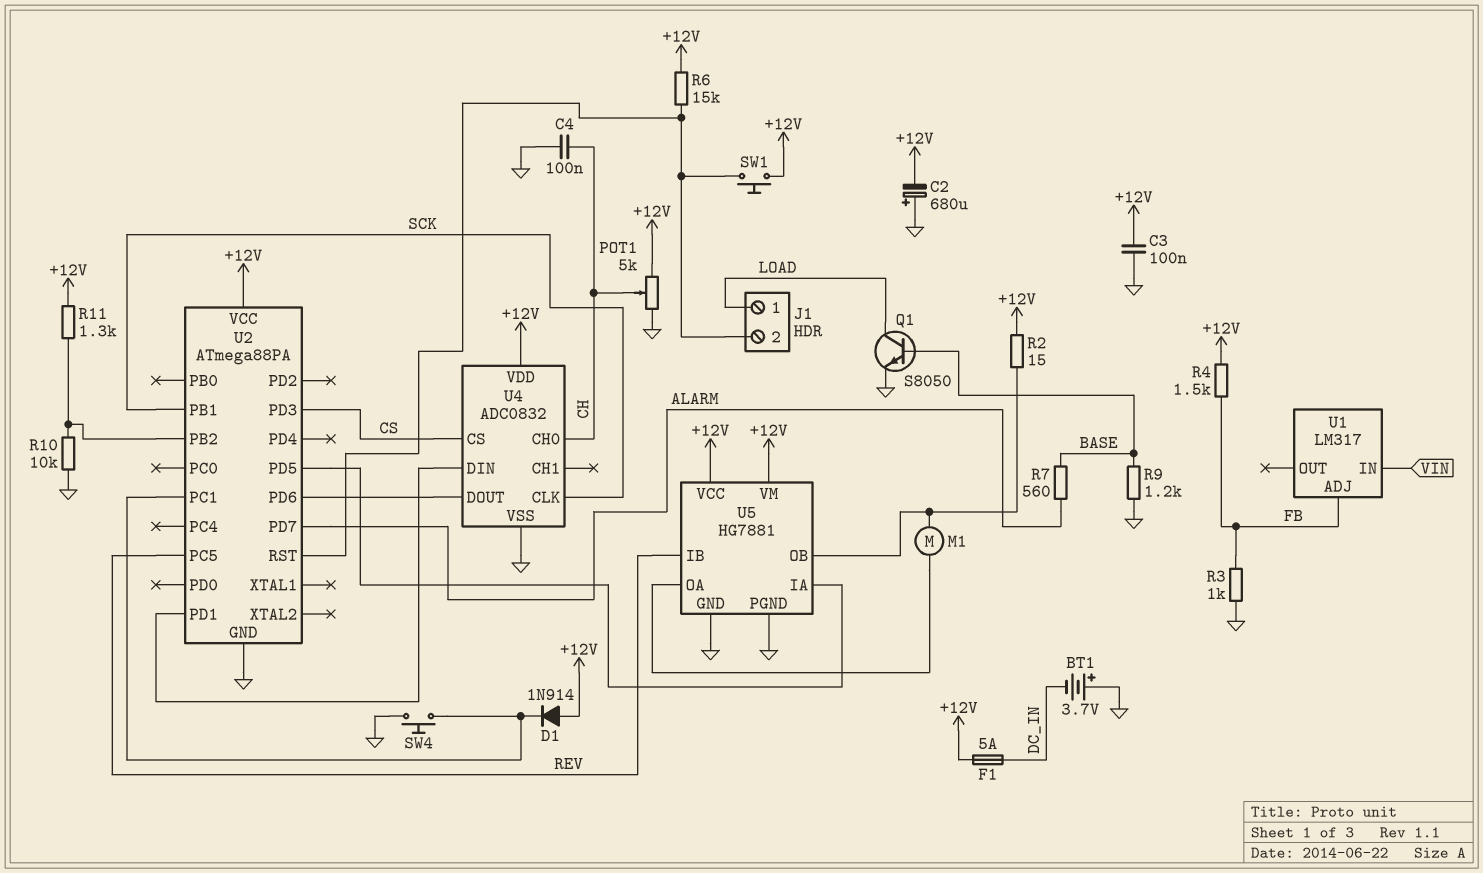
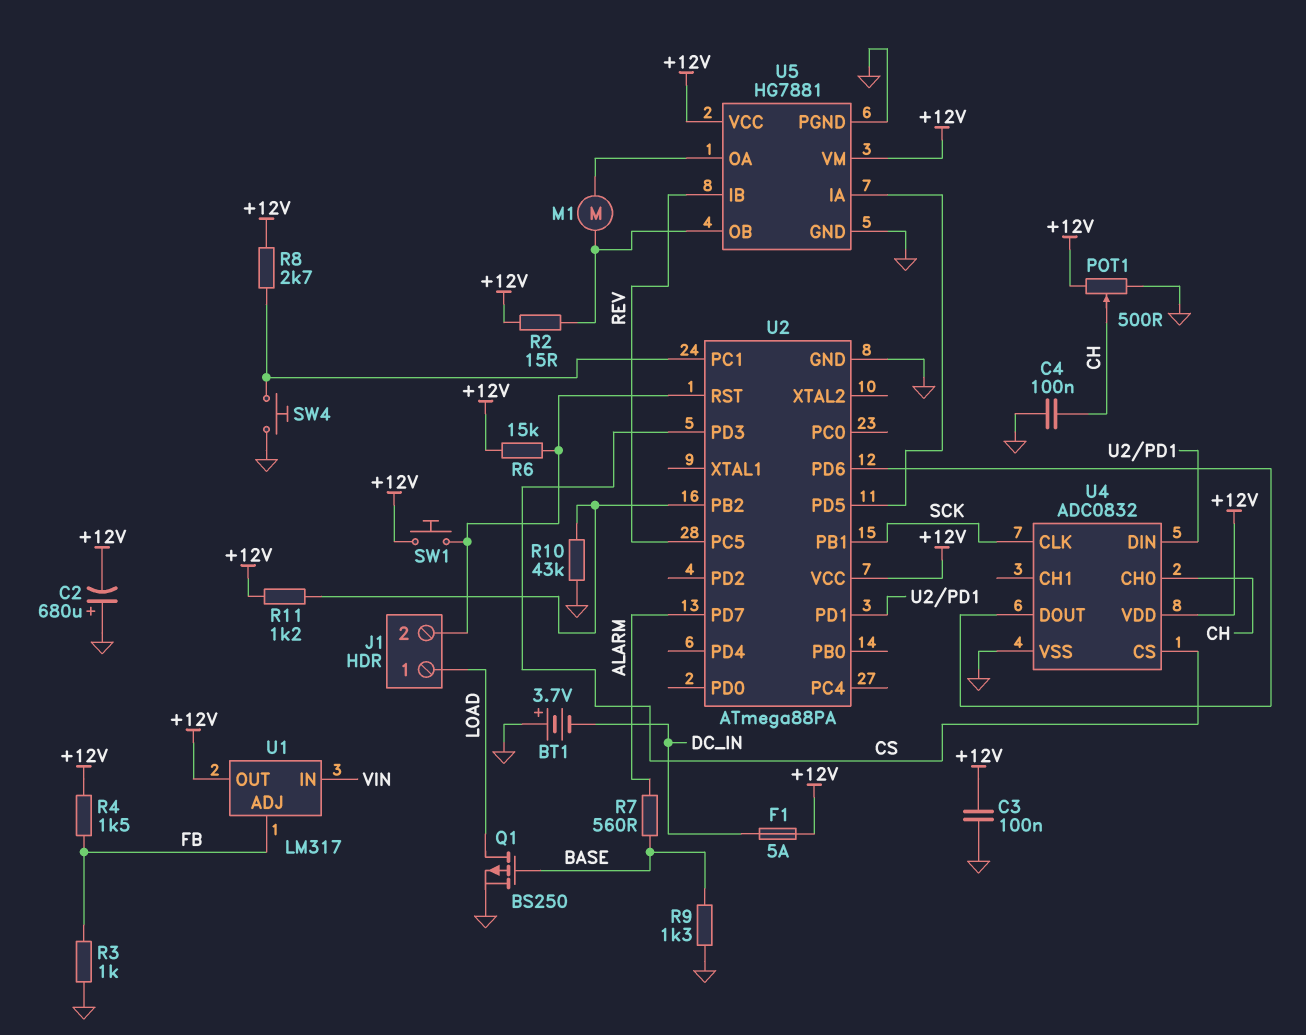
D1: diode 1N914 (A +12V, K U2/PC1) -> none
POT1: 5k (+12V, GND, wiper CH) -> 500 (+12V, GND, wiper CH)
Q1: NPN S8050 (B BASE, C LOAD, E GND) -> PMOS BS250 (G BASE, D LOAD, S GND)
R8: none -> 2.7k (+12V, U2/PC1)
R9: 1.2k (BASE, GND) -> 1.3k (BASE, GND)
R10: 10k (GND, U2/PB2) -> 43k (GND, U2/PB2)
R11: 1.3k (+12V, U2/PB2) -> 1.2k (+12V, U2/PB2)
U1 pin OUT: none -> +12V

